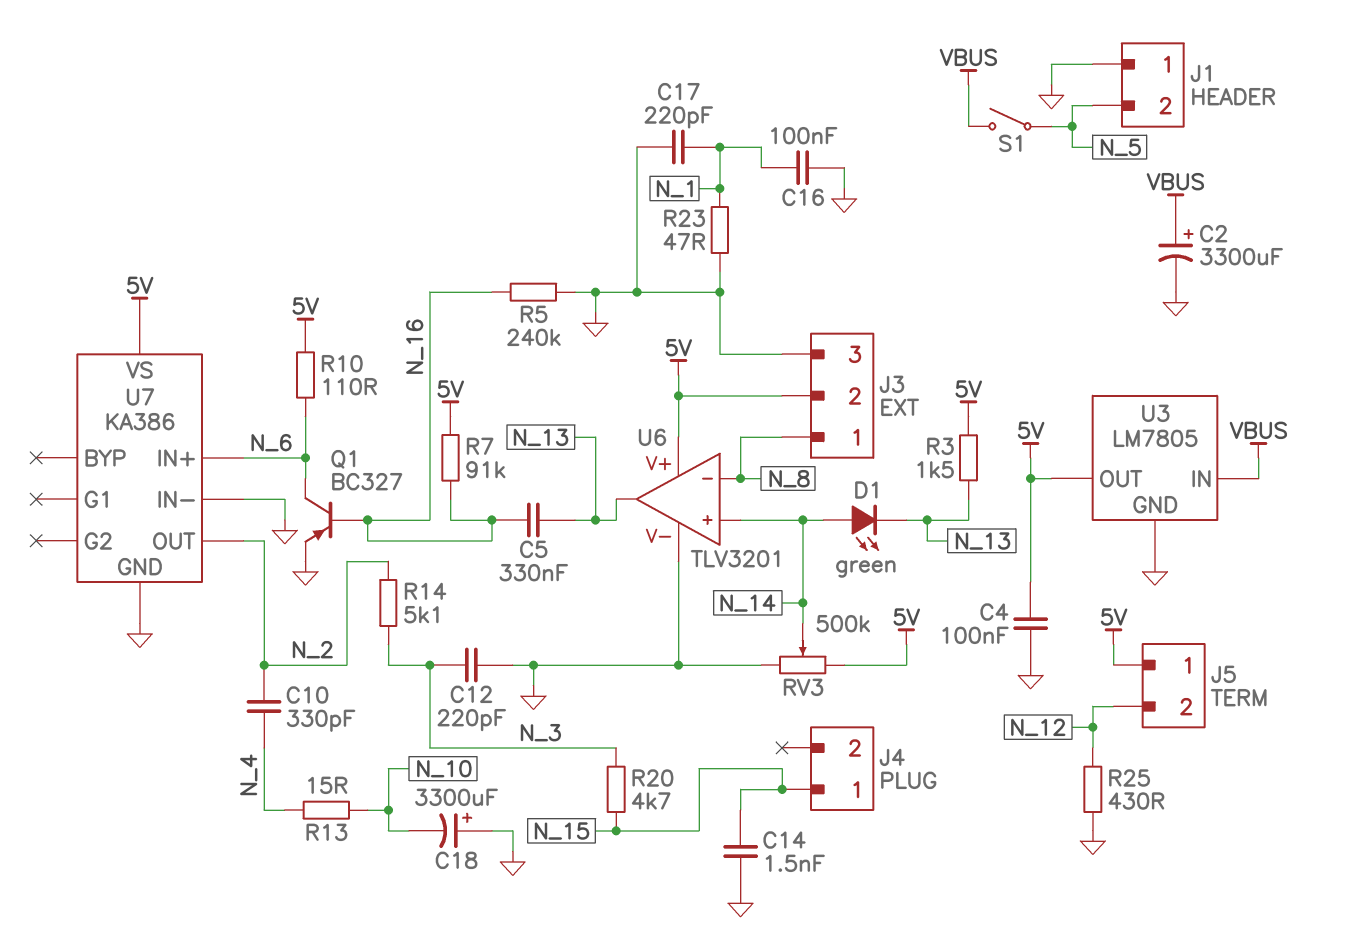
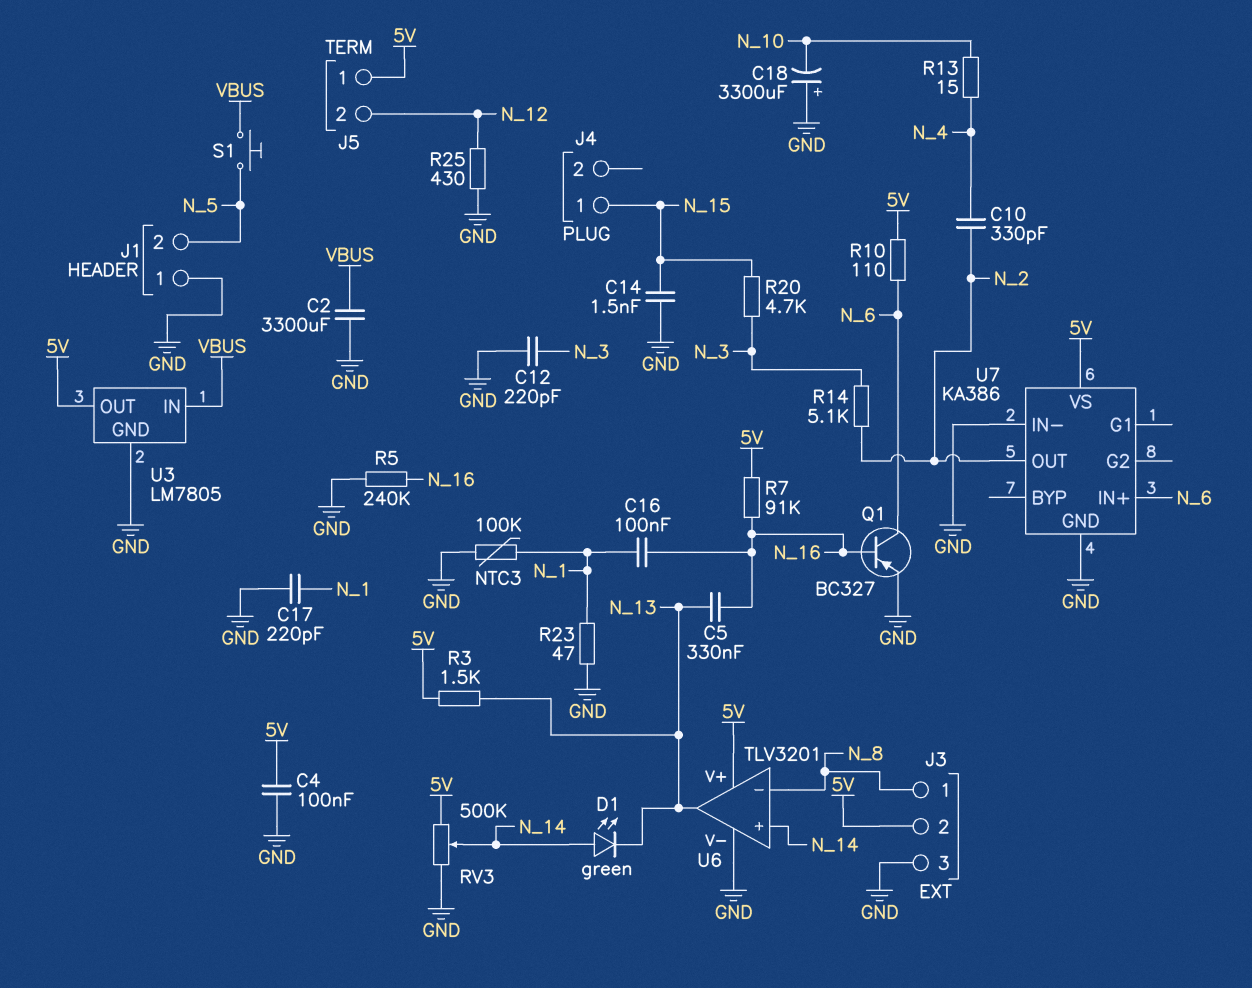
C2: 3300uF (plus VBUS, minus GND) -> 3300uF (GND, VBUS)
C16: 100nF (GND, N_1) -> 100nF (N_1, N_16)
NTC3: none -> 100k (GND, N_1)
S1: switch (N_5, VBUS) -> button (N_5, VBUS)

